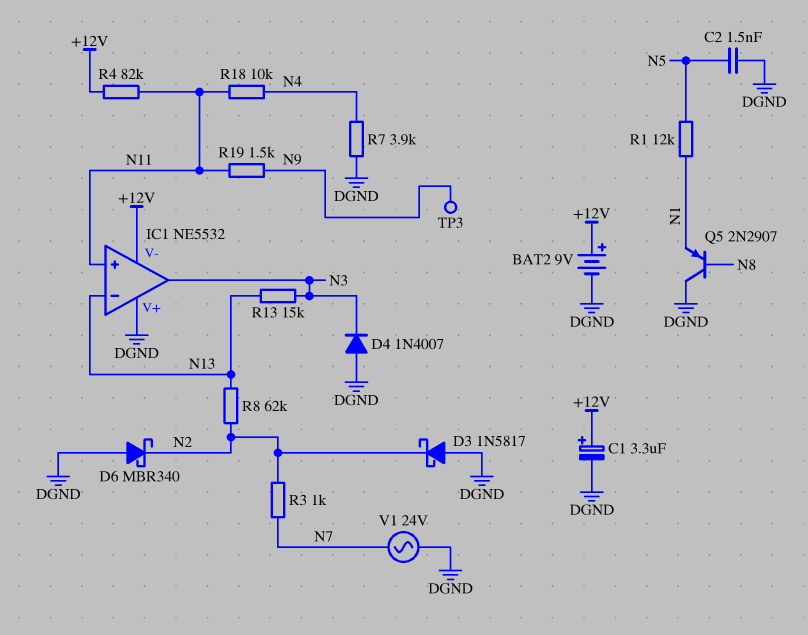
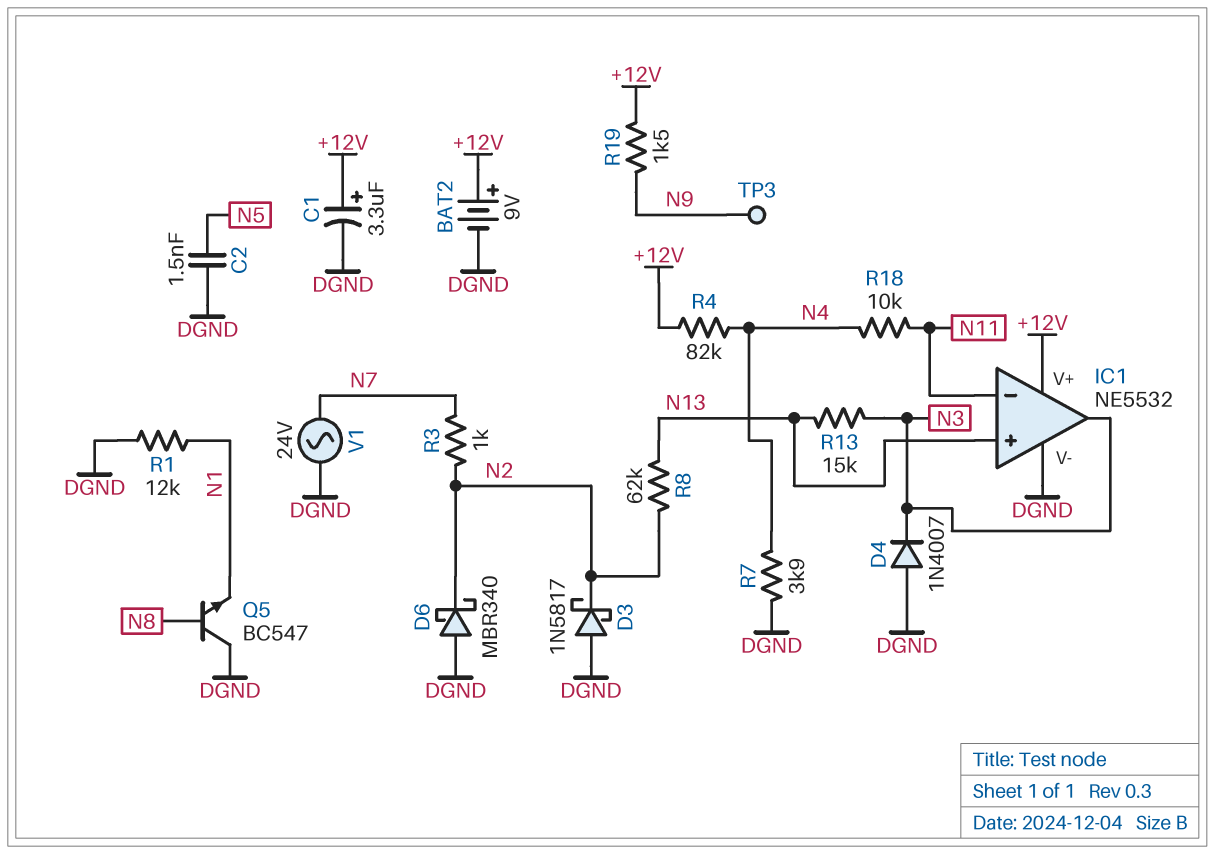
IC1 pin V+: DGND -> +12V
IC1 pin V-: +12V -> DGND
IC1 pin in+: N11 -> N13
IC1 pin in-: N13 -> N11
Q5: PNP 2N2907 (B N8, C DGND, E N1) -> NPN BC547 (B N8, C DGND, E N1)
R1: 12k (N1, N5) -> 12k (DGND, N1)
R4: 82k (+12V, N11) -> 82k (+12V, N4)
R19: 1.5k (N9, N11) -> 1.5k (+12V, N9)

